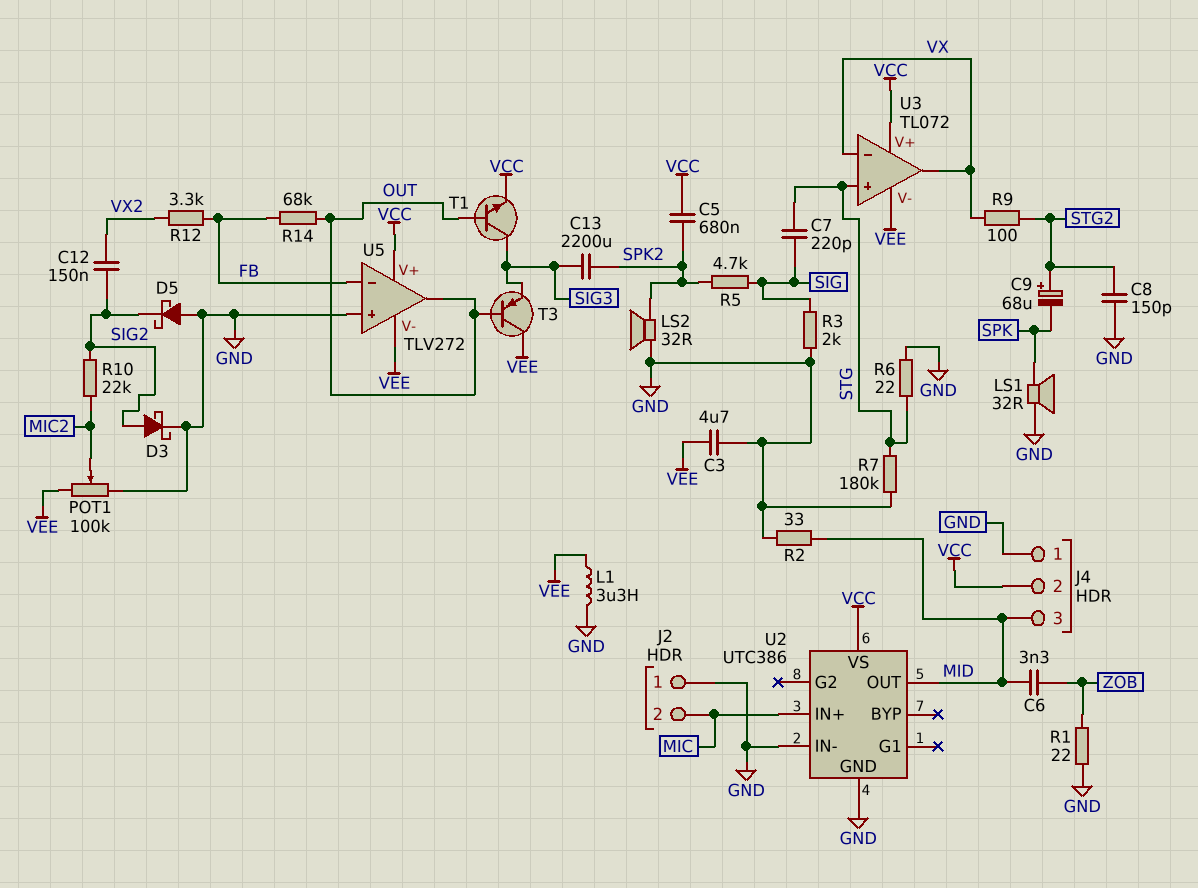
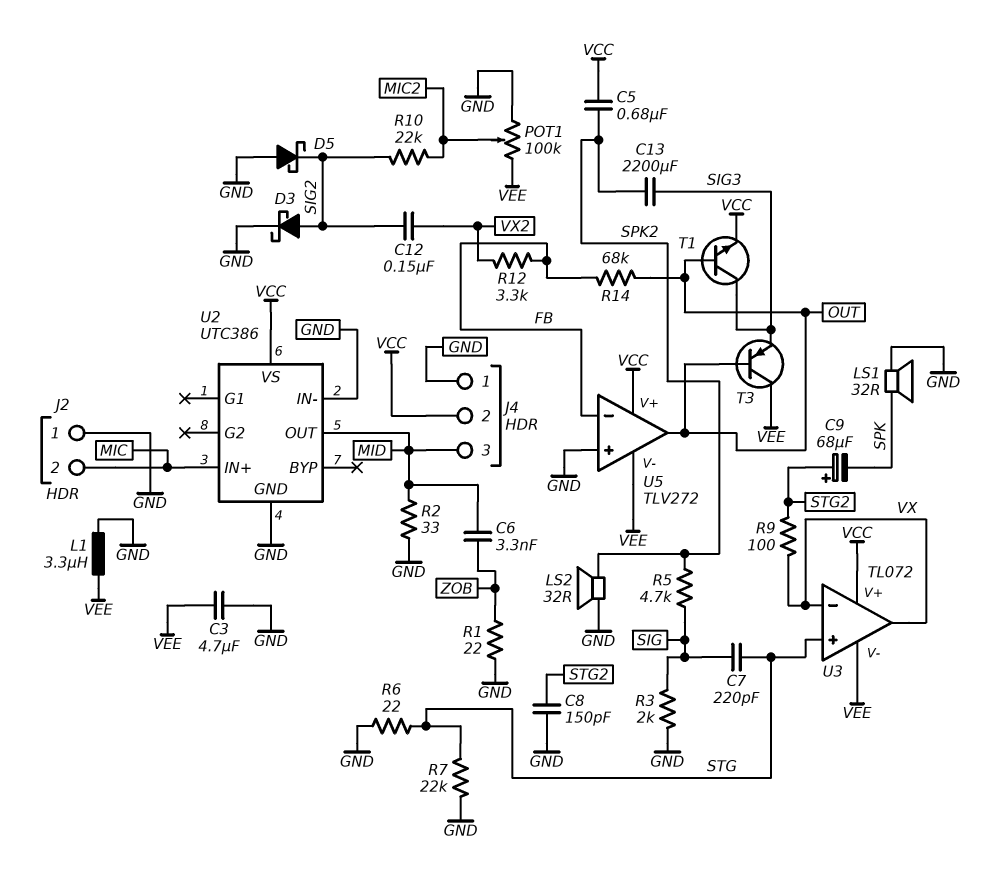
R7: 180k (GND, STG) -> 22k (GND, STG)

